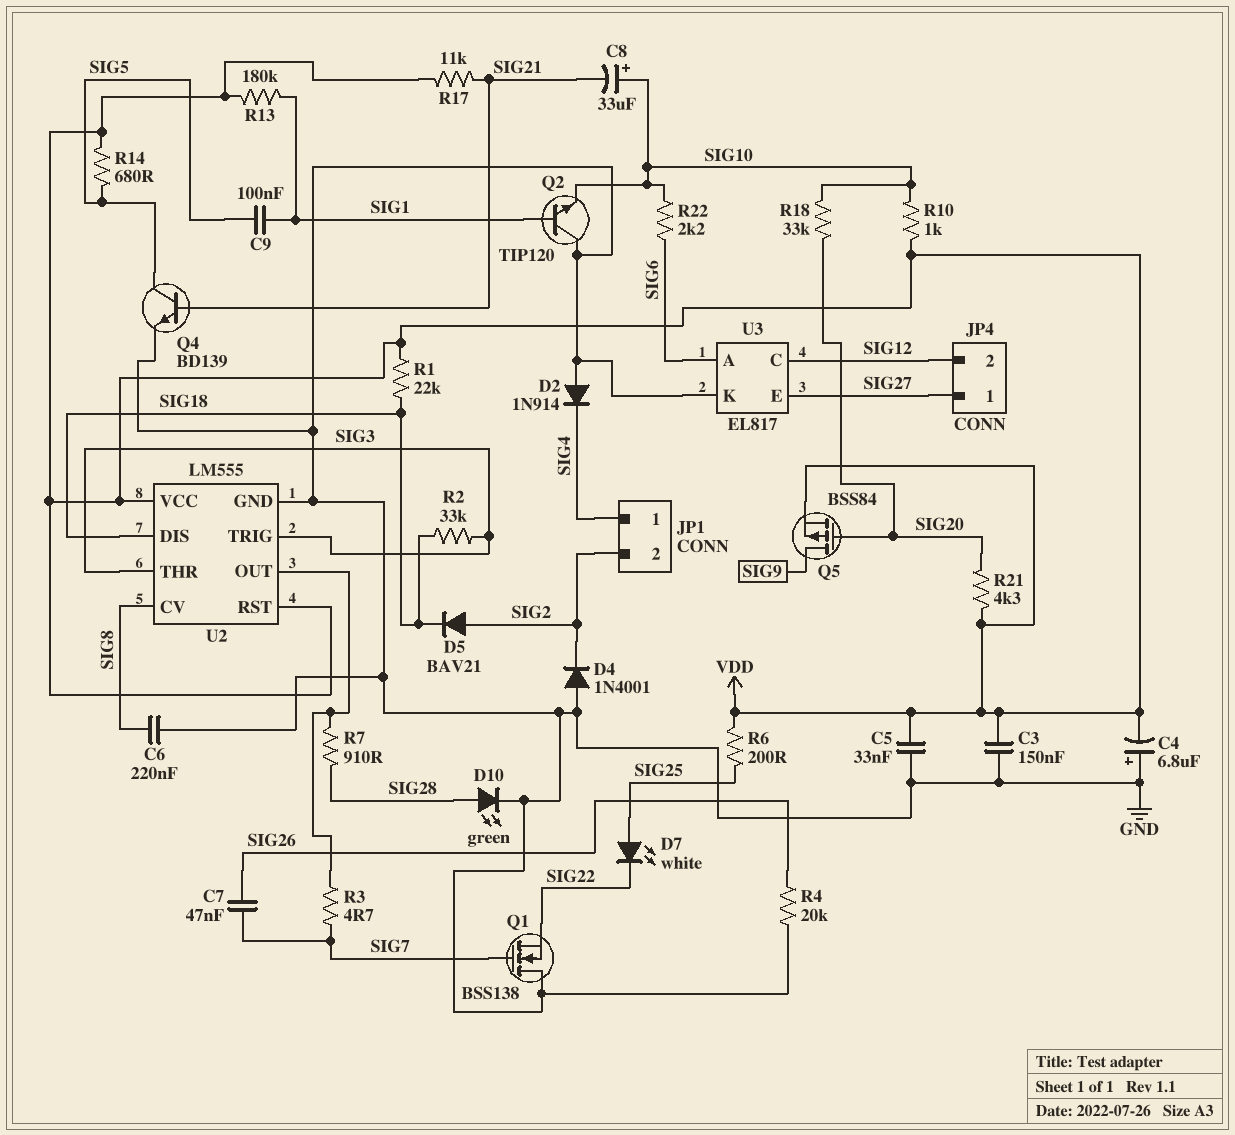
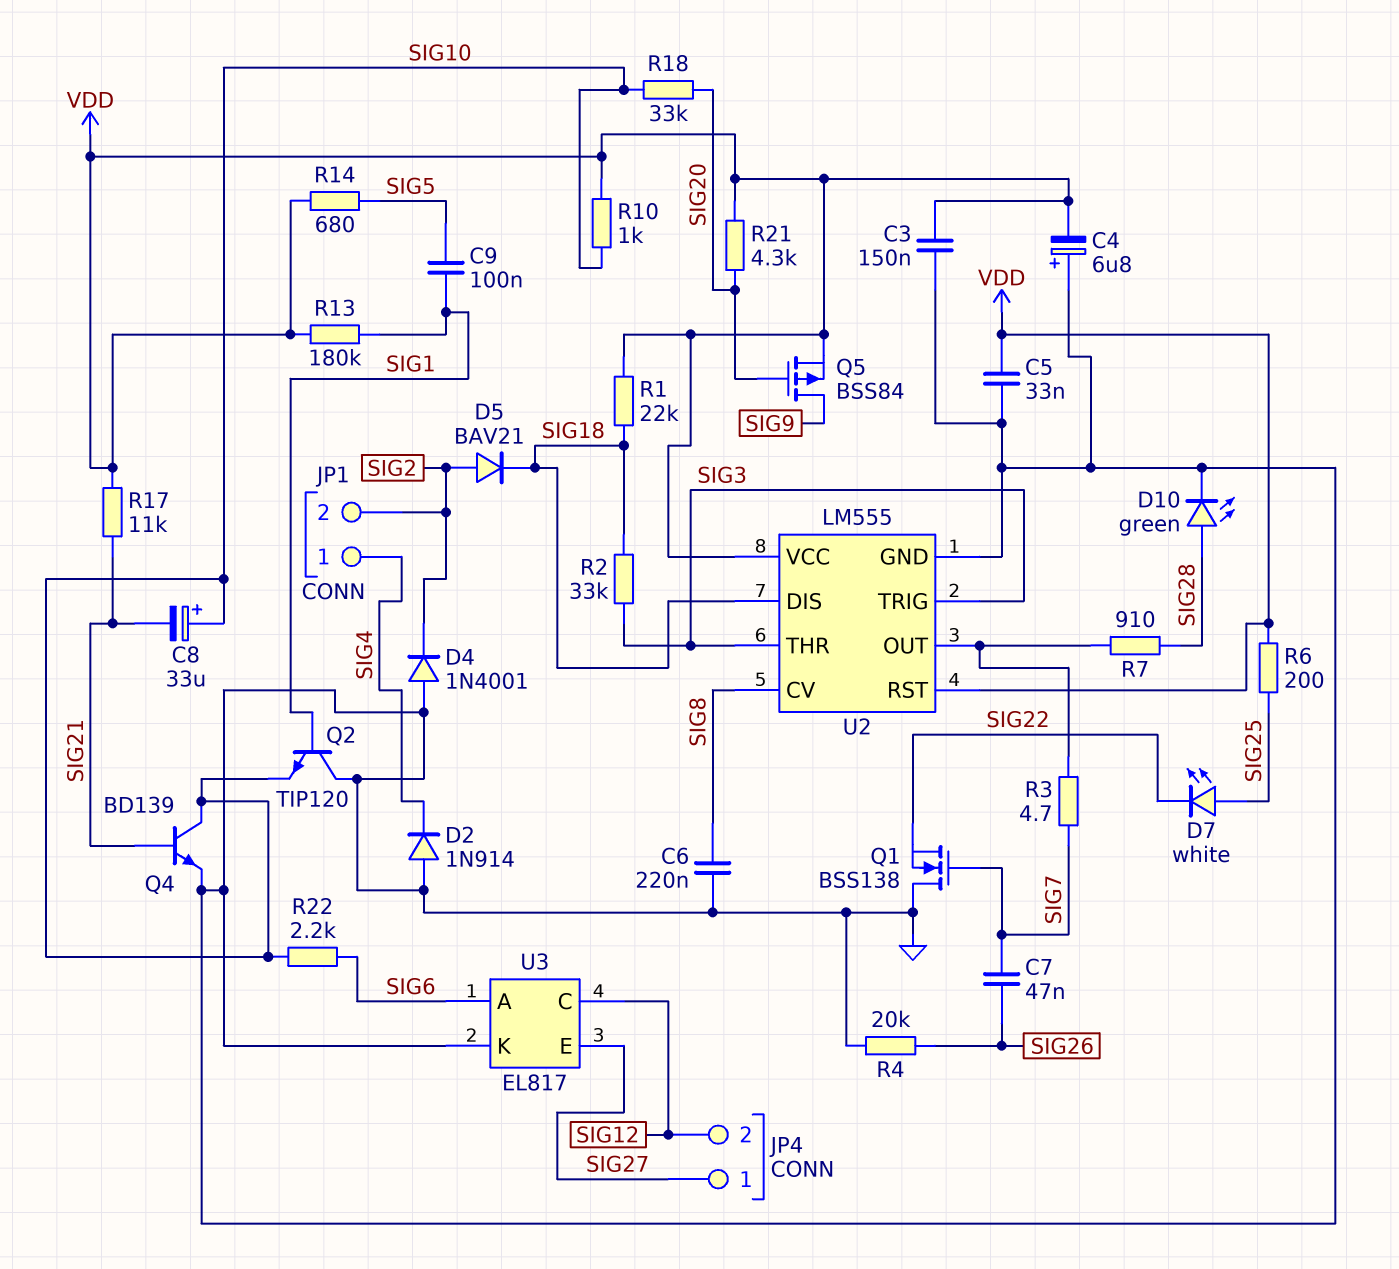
Q4: NPN BD139 (B SIG21, C SIG5, E GND) -> NPN BD139 (B SIG21, C SIG10, E GND)

